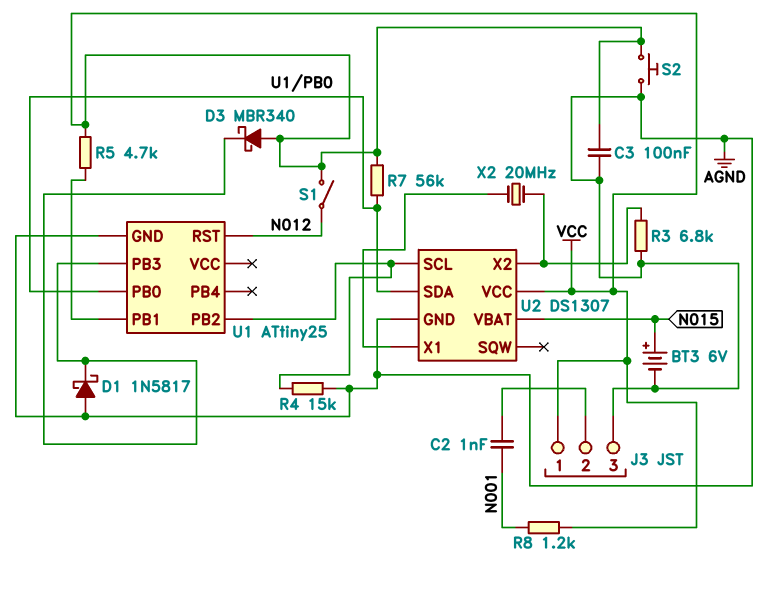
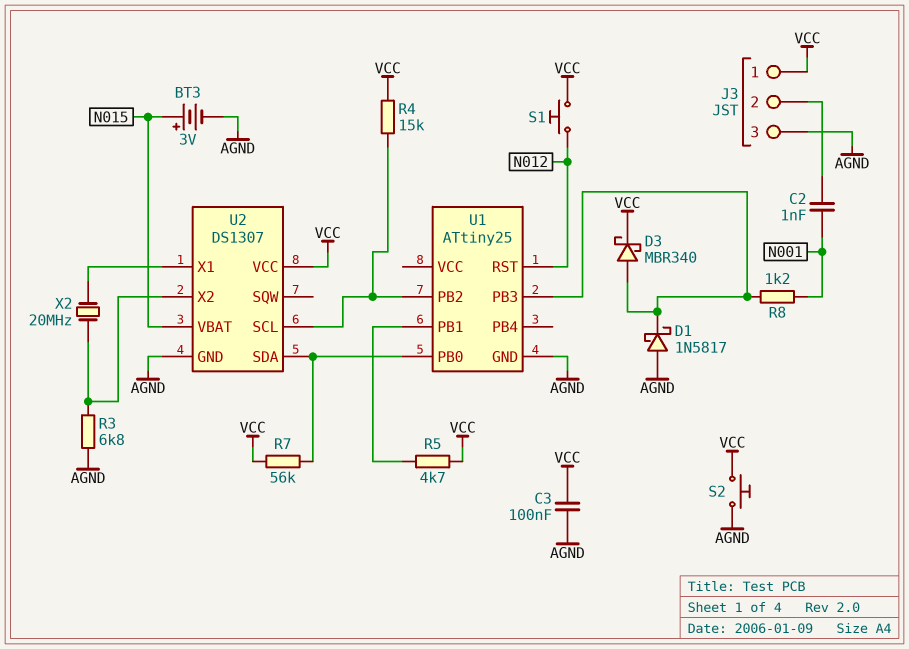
BT3: 6V (plus N015, minus AGND) -> 3V (plus N015, minus AGND)
D3: schottky MBR340 (A VCC, K U1/PB3) -> schottky MBR340 (A U1/PB3, K VCC)
R4: 15k (AGND, U1/PB2) -> 15k (U1/PB2, VCC)
R8: 1.2k (N001, VCC) -> 1.2k (N001, U1/PB3)
S1: switch (N012, VCC) -> button (N012, VCC)

